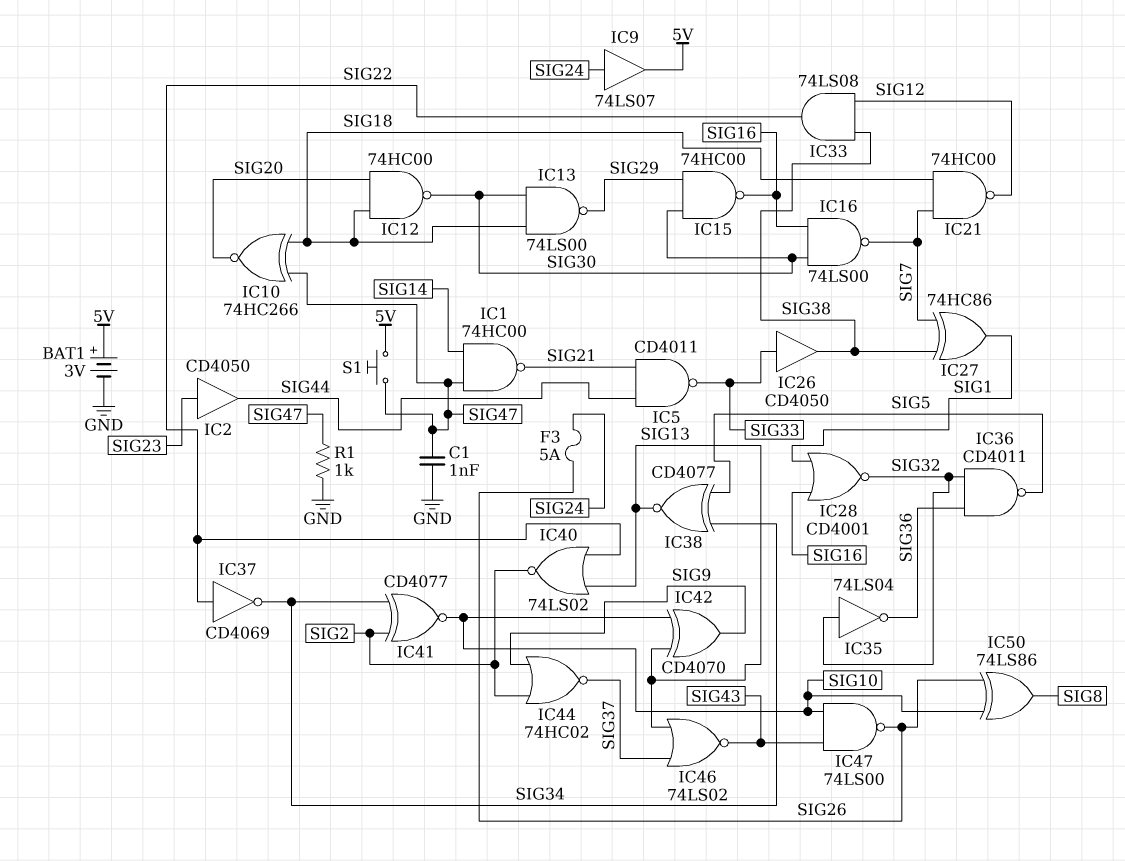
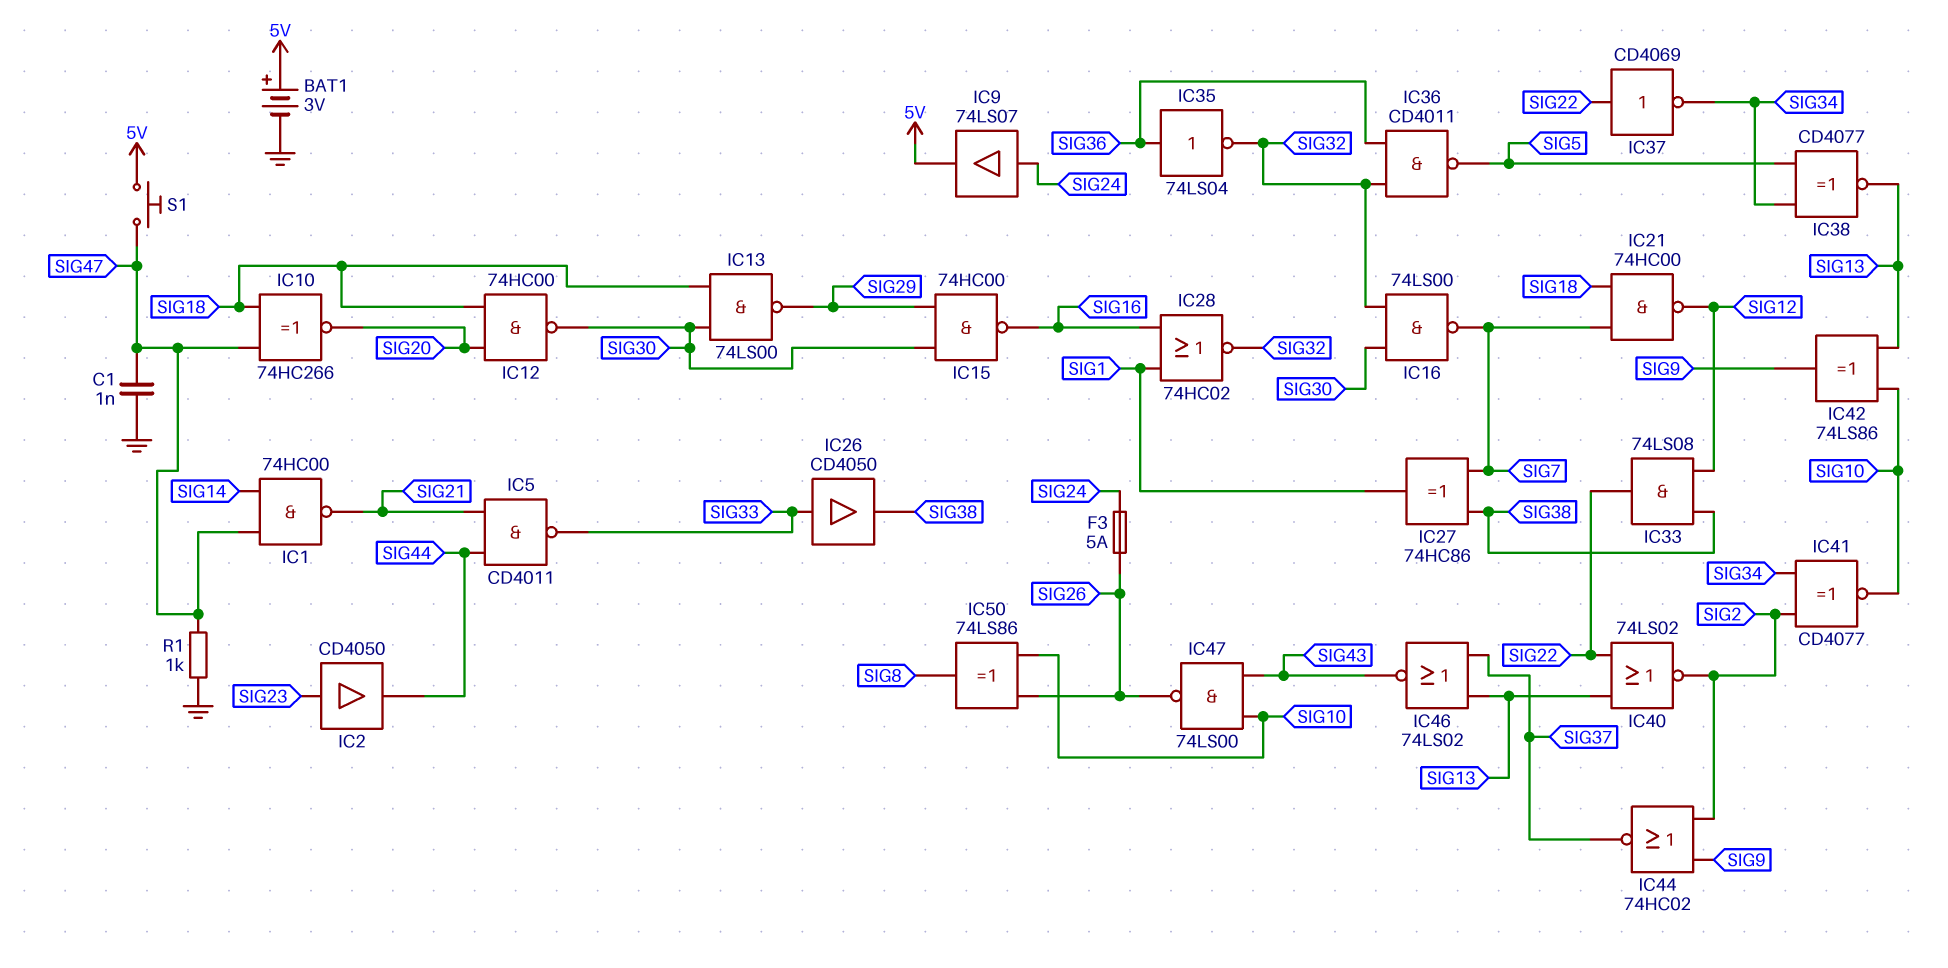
IC16: NAND 74LS00 (in SIG16, in SIG30, out SIG7) -> NAND 74LS00 (in SIG30, in SIG32, out SIG7)
IC28: NOR CD4001 (in SIG1, in SIG16, out SIG32) -> NOR 74HC02 (in SIG1, in SIG16, out SIG32)
IC35: NOT 74LS04 (in SIG32, out SIG36) -> NOT 74LS04 (in SIG36, out SIG32)
IC42: XOR CD4070 (in SIG10, in SIG13, out SIG9) -> XOR 74LS86 (in SIG10, in SIG13, out SIG9)

